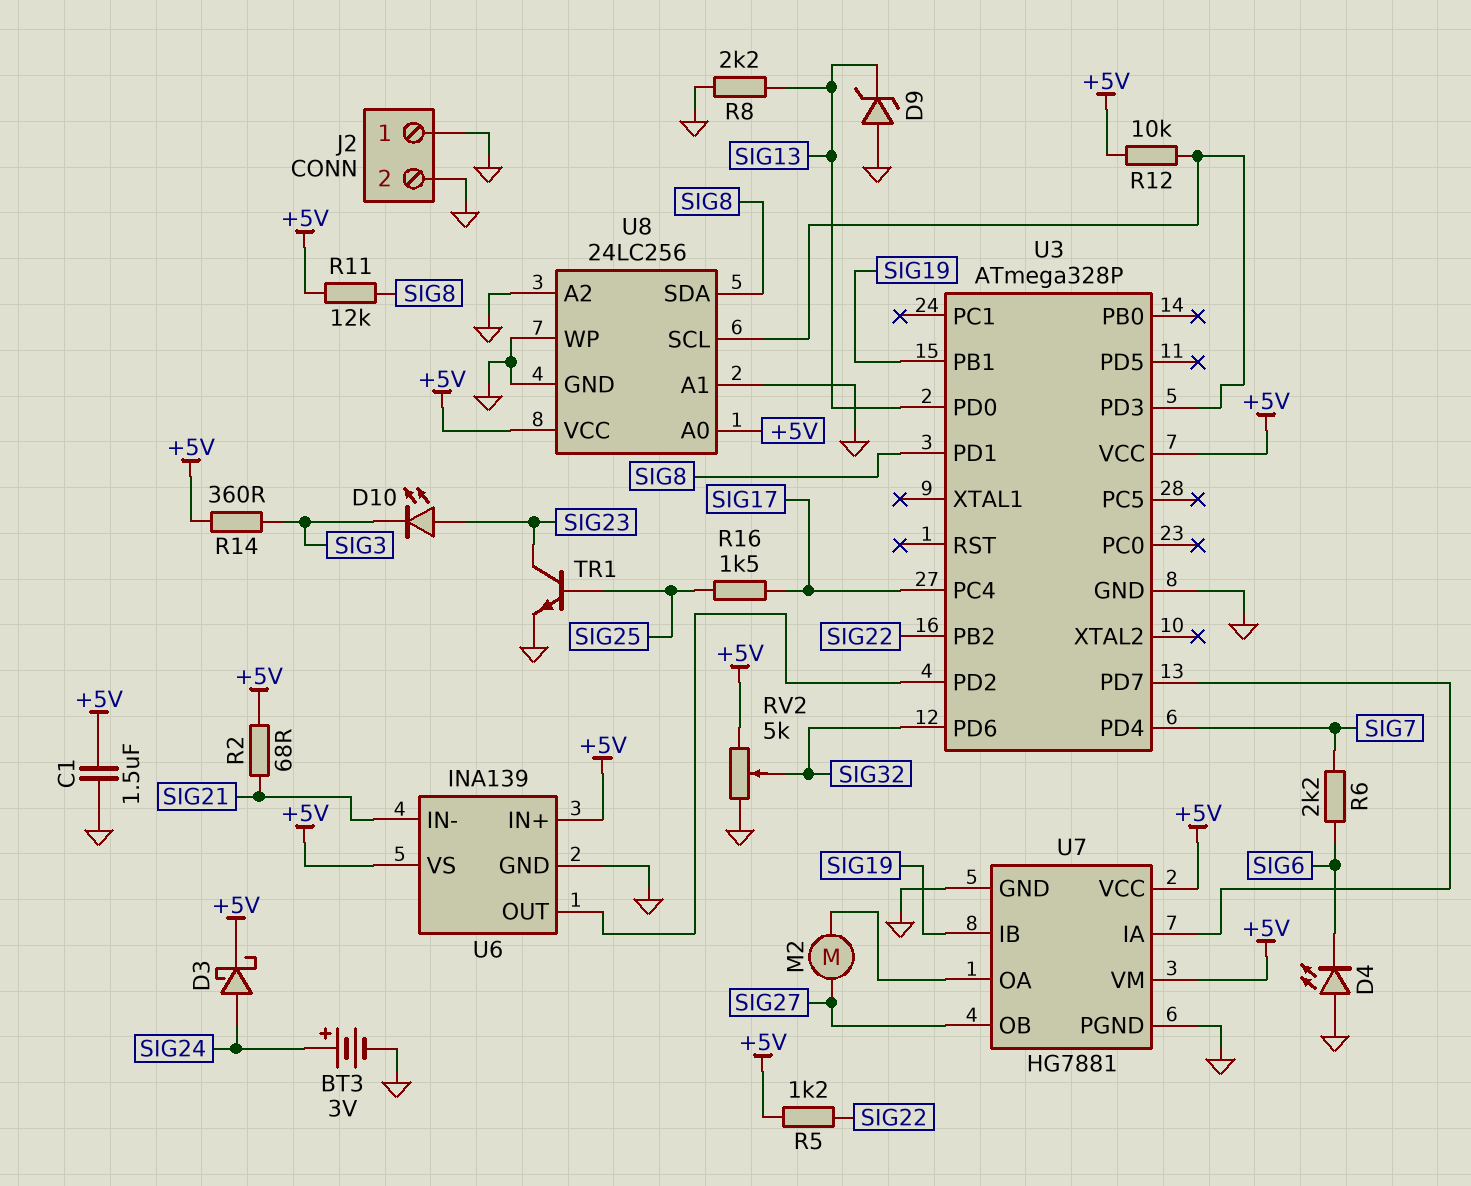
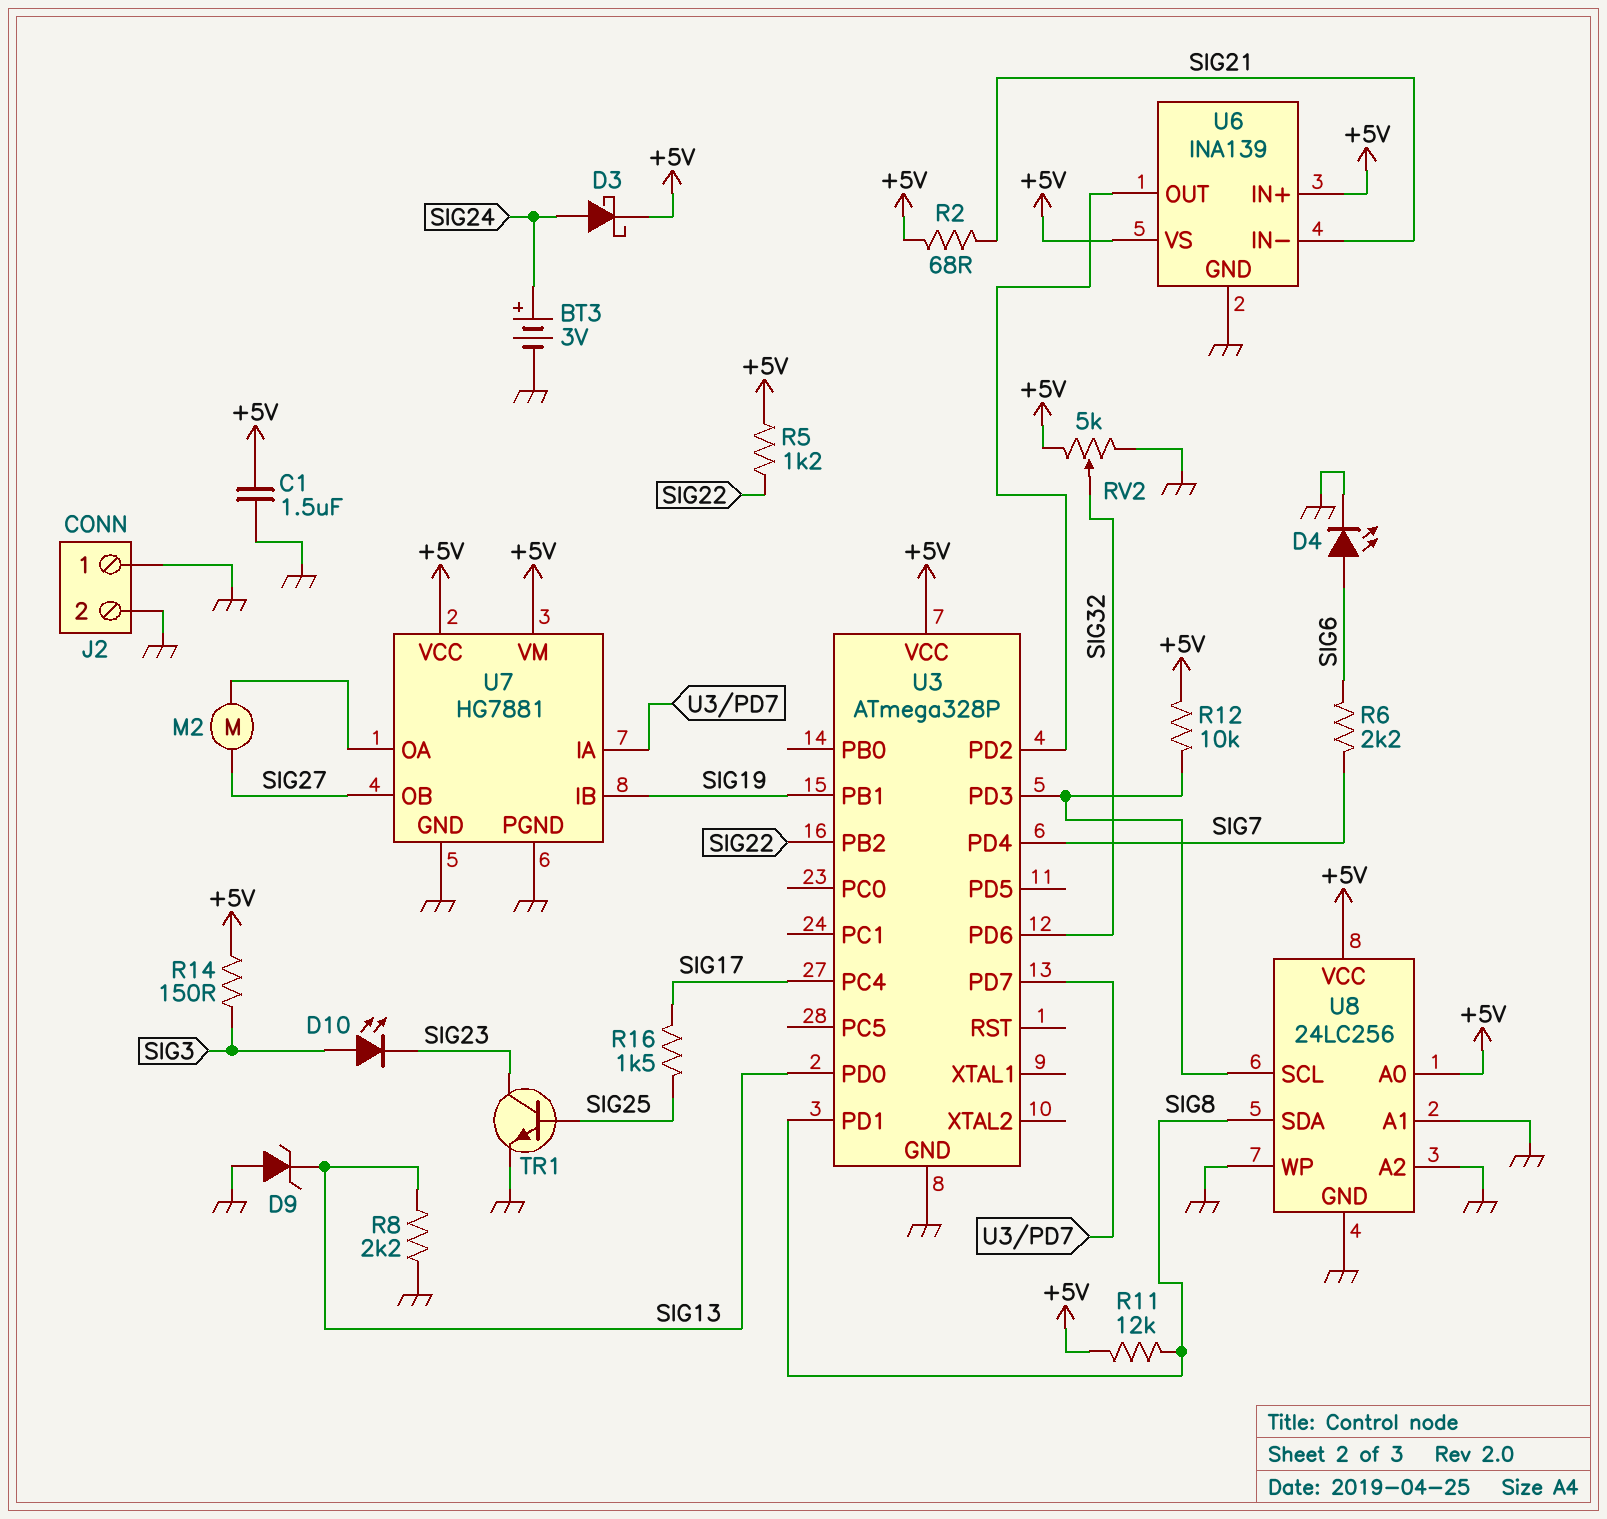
D4: LED (A GND, K SIG6) -> LED (A SIG6, K GND)
D10: LED (A SIG23, K SIG3) -> LED (A SIG3, K SIG23)
R14: 360 (+5V, SIG3) -> 150 (+5V, SIG3)

